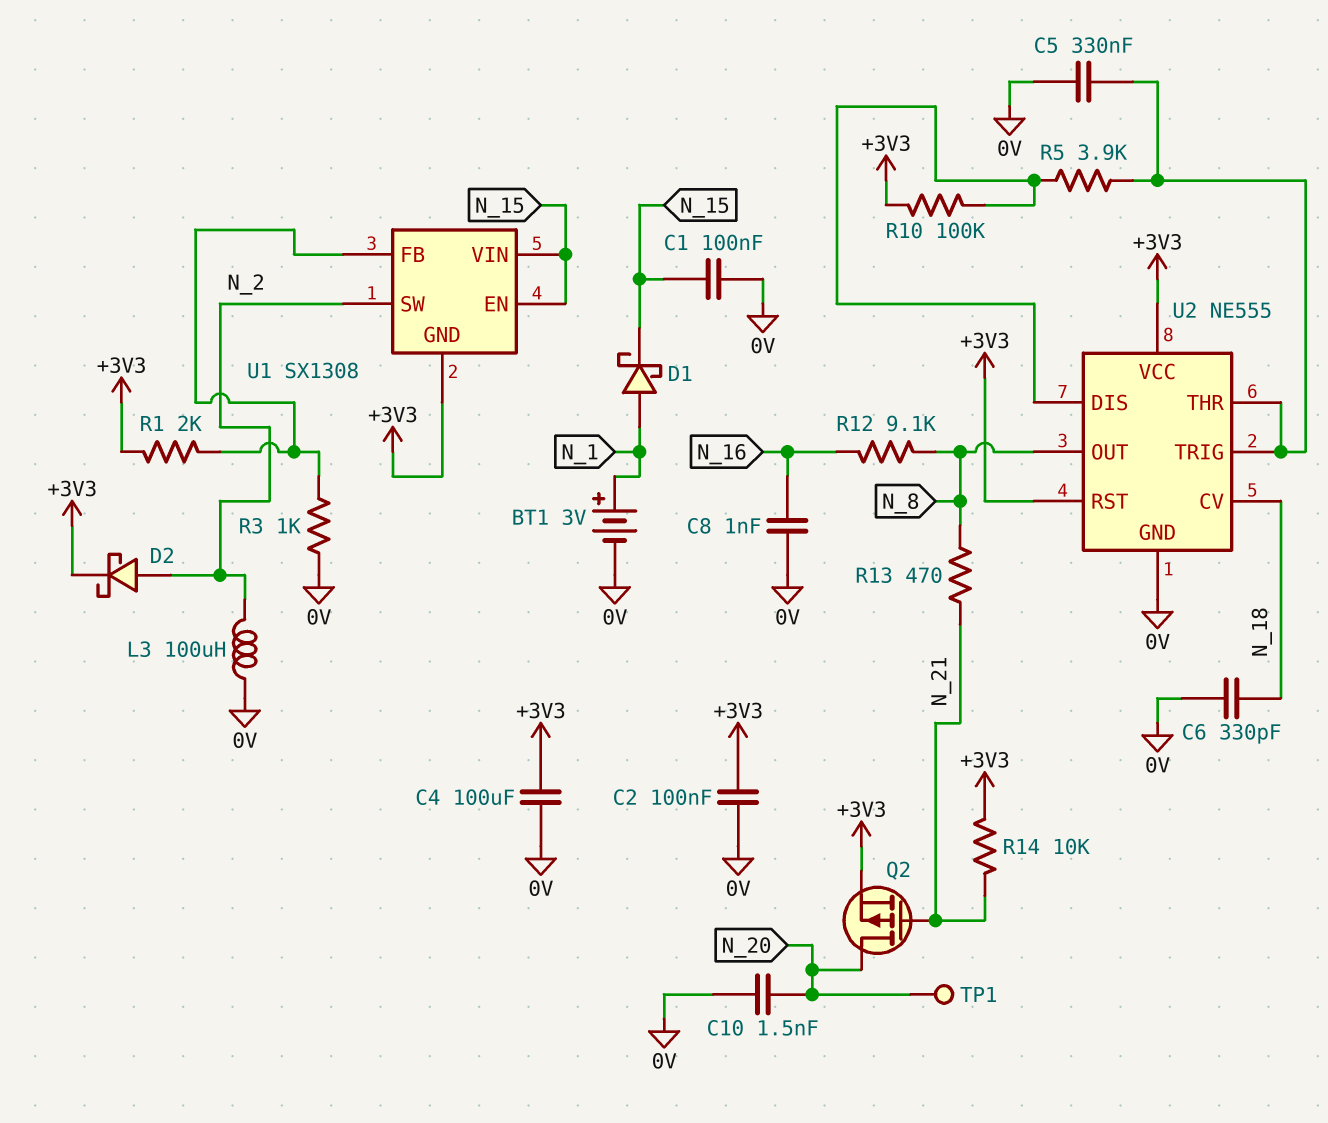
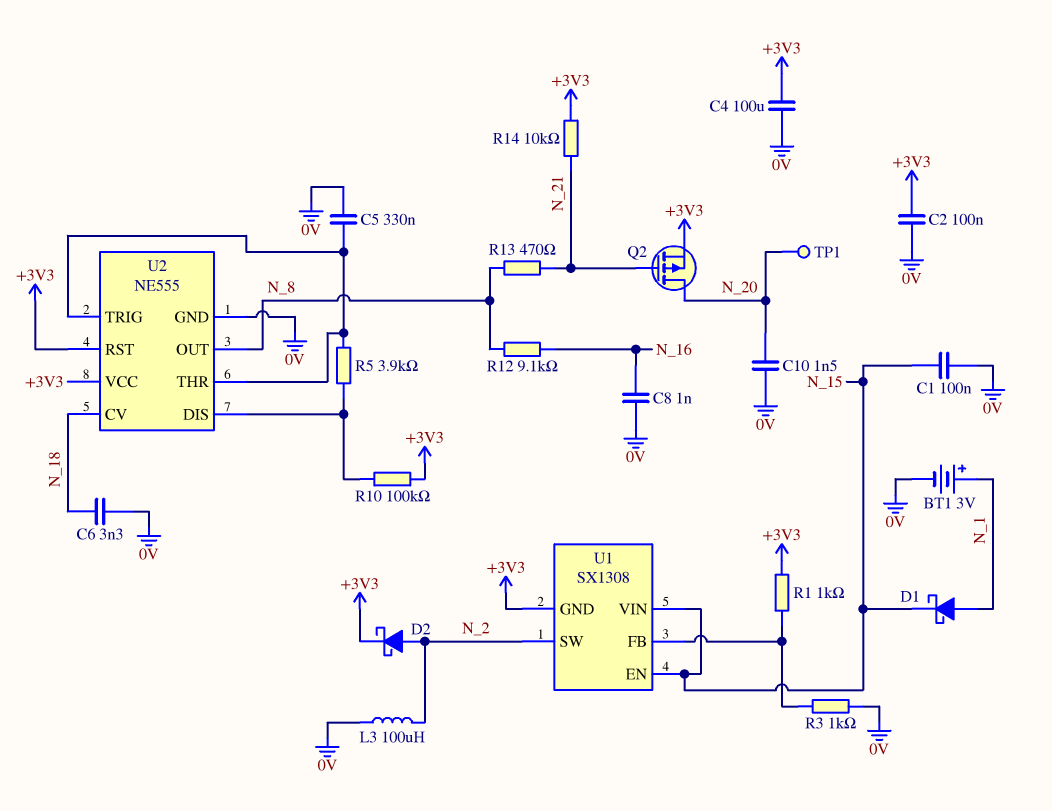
C6: 330pF (0V, N_18) -> 3.3nF (0V, N_18)
R1: 2k (+3V3, U1/FB) -> 1k (+3V3, U1/FB)

